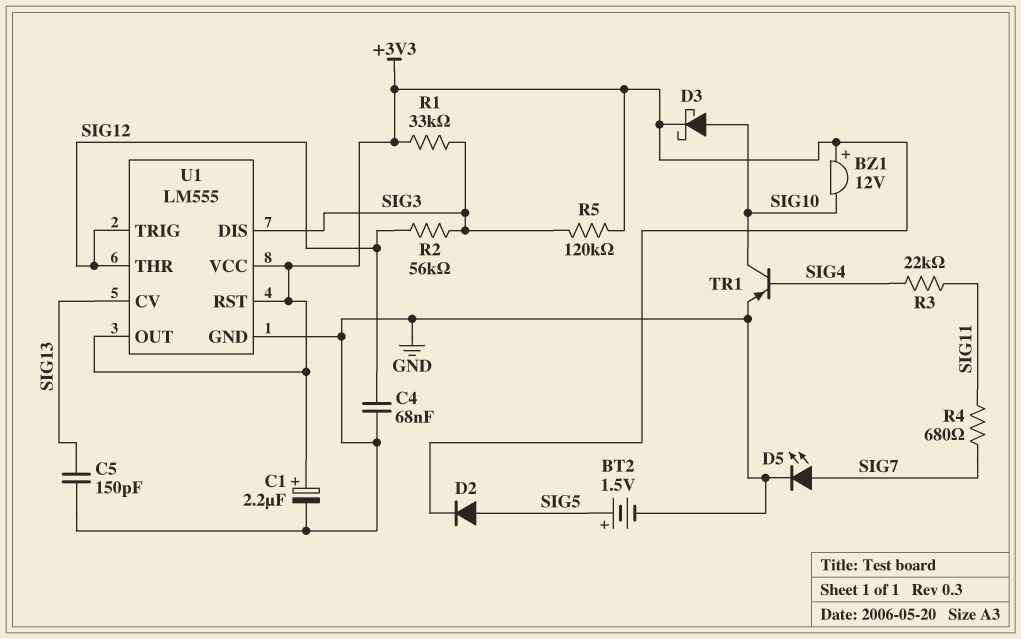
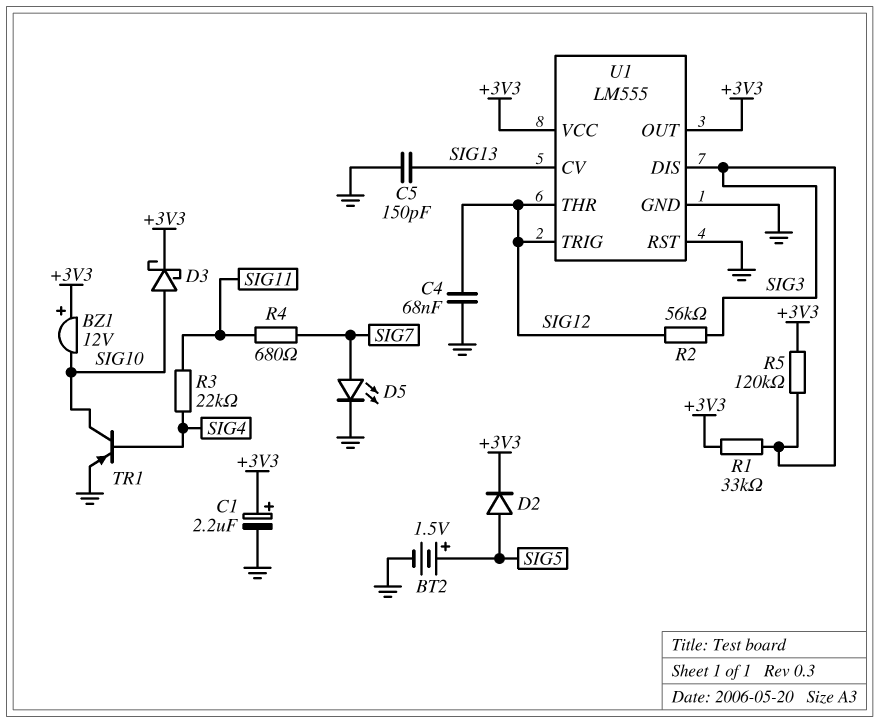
U1 pin RST: +3V3 -> GND

